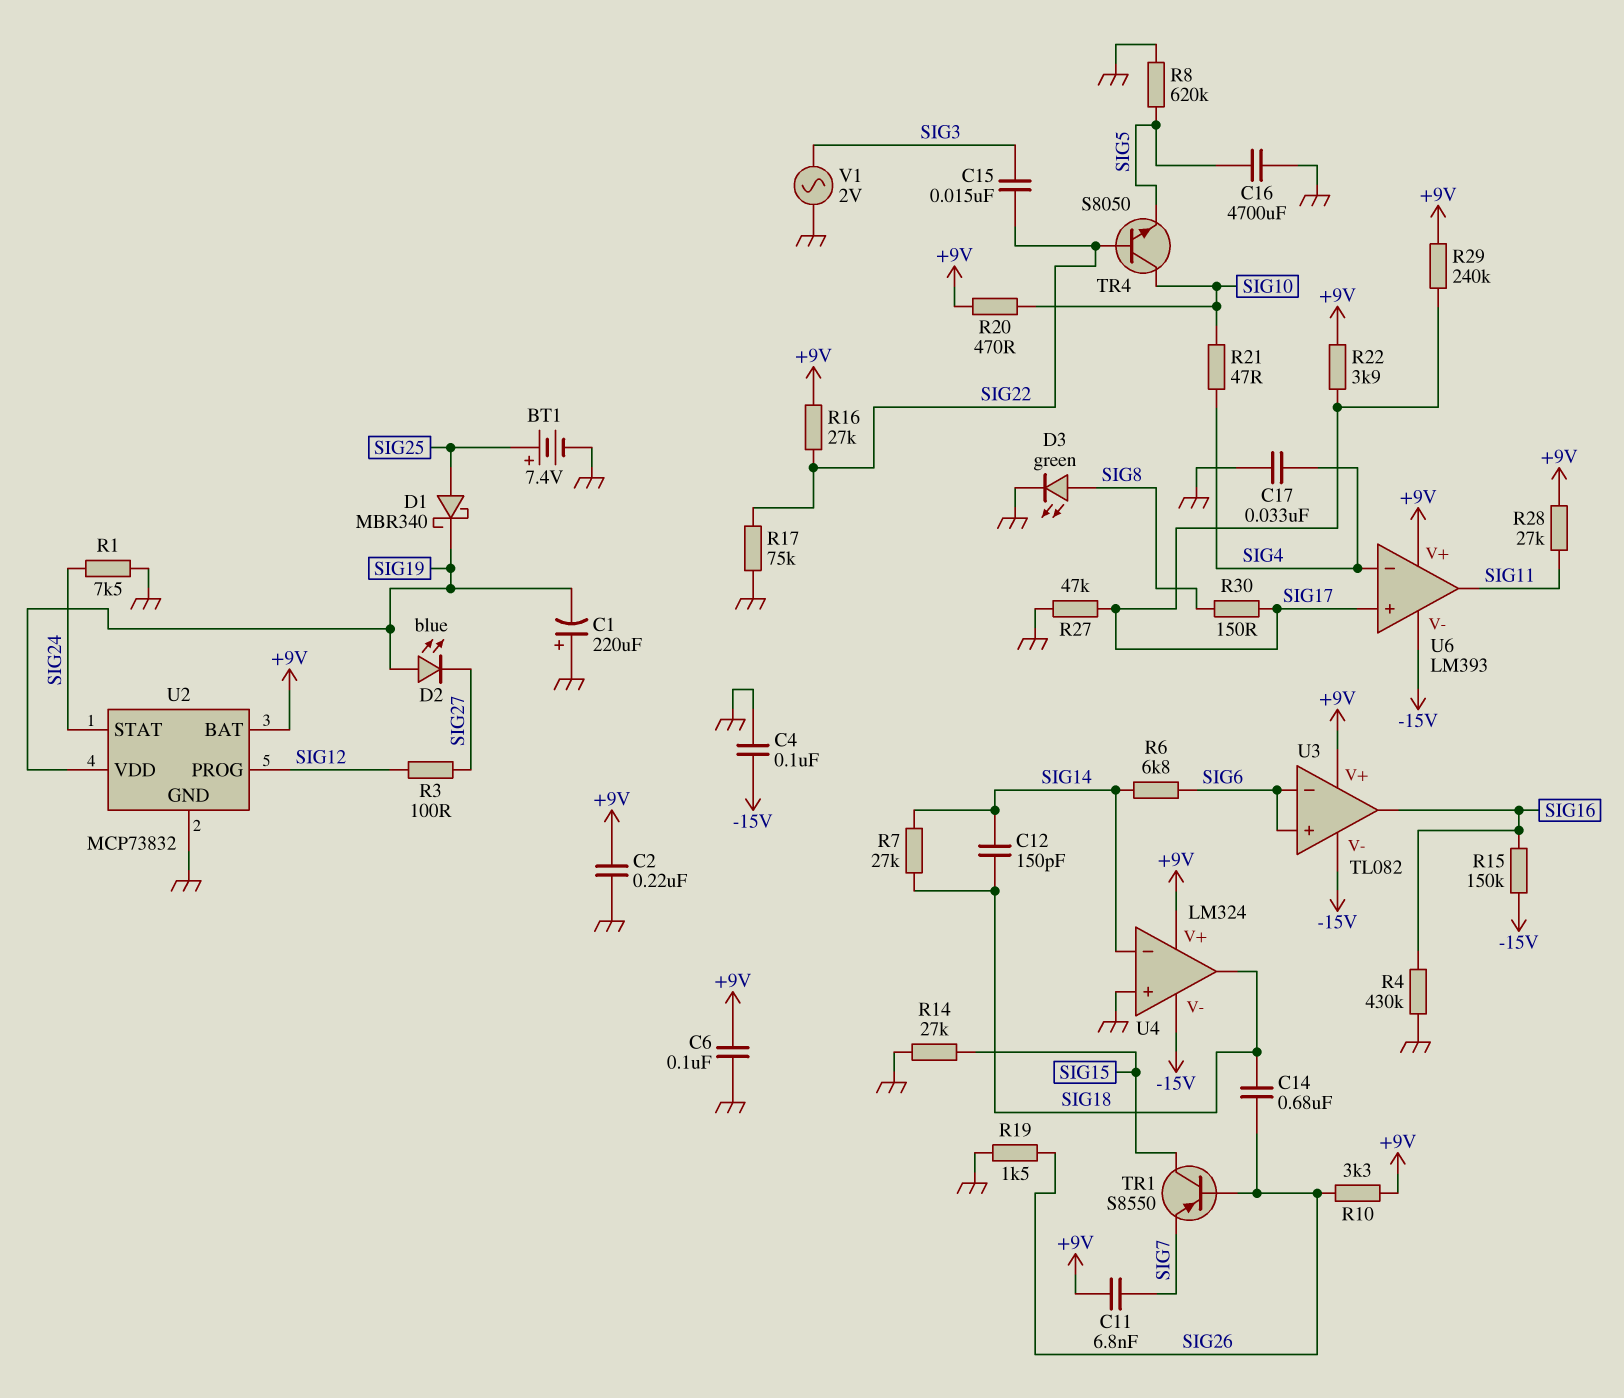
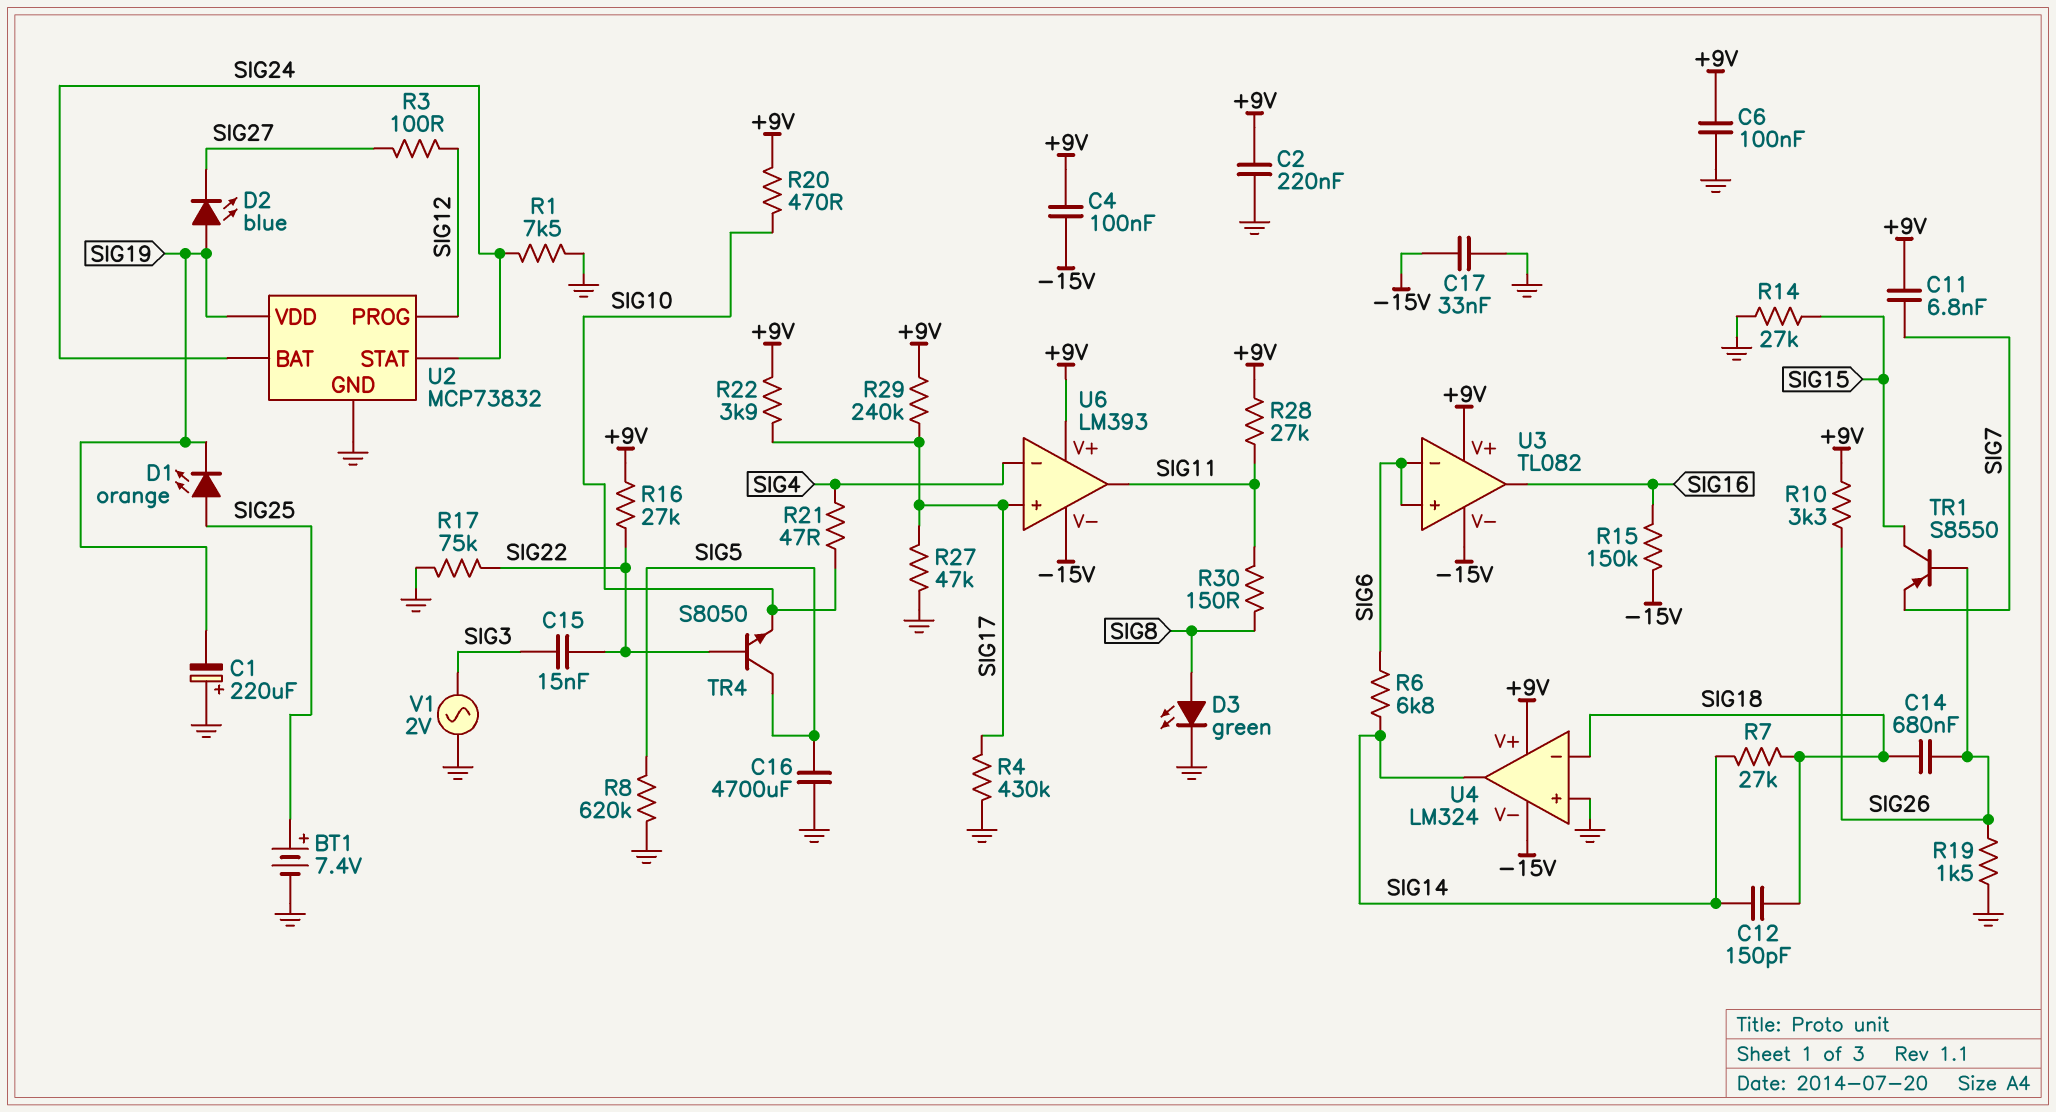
C4: 100nF (-15V, GND) -> 100nF (+9V, -15V)
C17: 33nF (GND, SIG4) -> 33nF (-15V, GND)
D1: schottky MBR340 (A SIG25, K SIG19) -> LED orange (A SIG25, K SIG19)
R4: 430k (GND, SIG16) -> 430k (GND, SIG17)
R30: 150 (SIG8, SIG17) -> 150 (SIG8, SIG11)
TR4: NPN S8050 (B SIG22, C SIG10, E SIG5) -> NPN S8050 (B SIG22, C SIG5, E SIG10)
U2 pin BAT: +9V -> SIG24
U4 pin in-: SIG14 -> SIG18
U4 pin out: SIG18 -> SIG14

